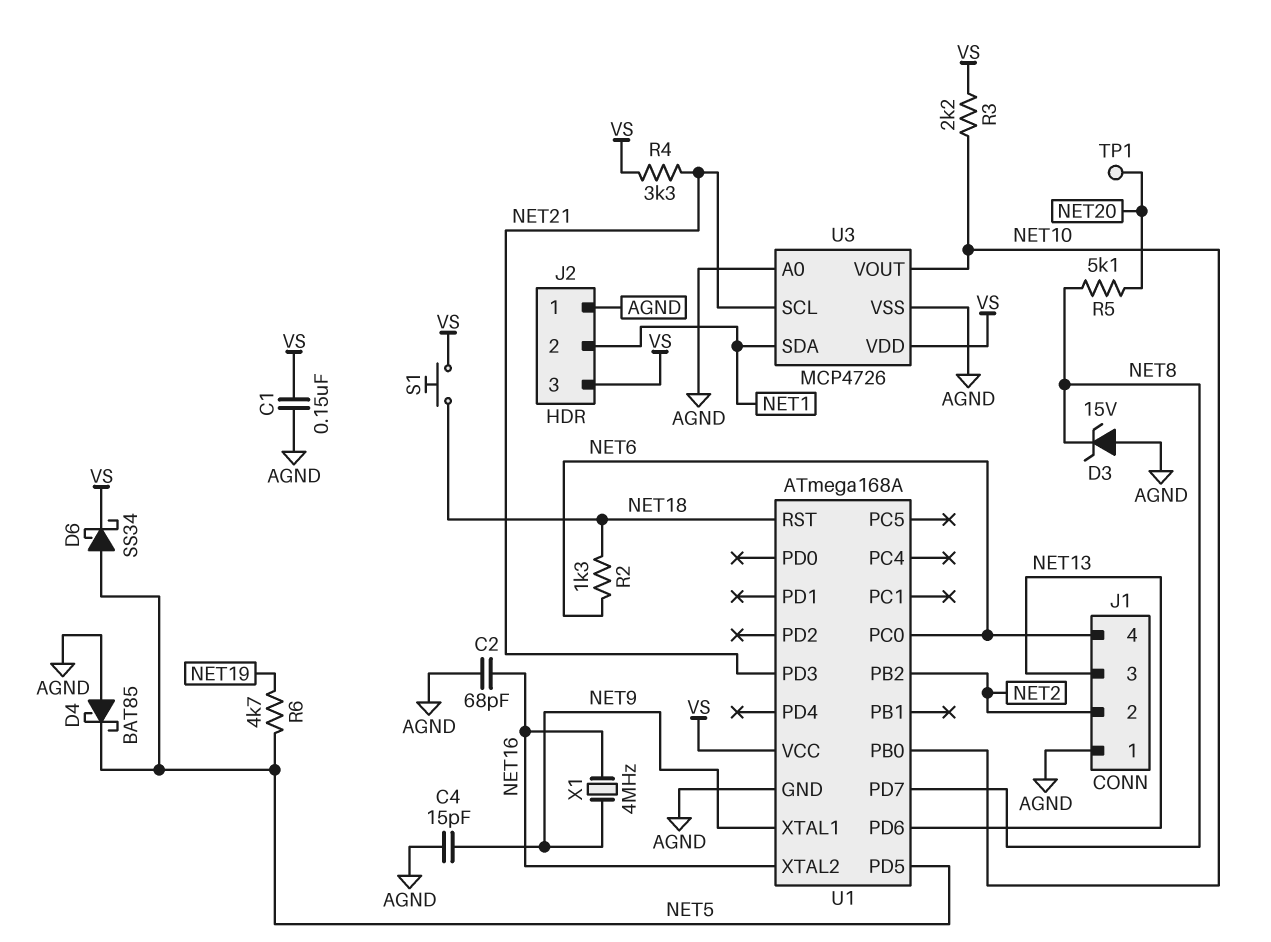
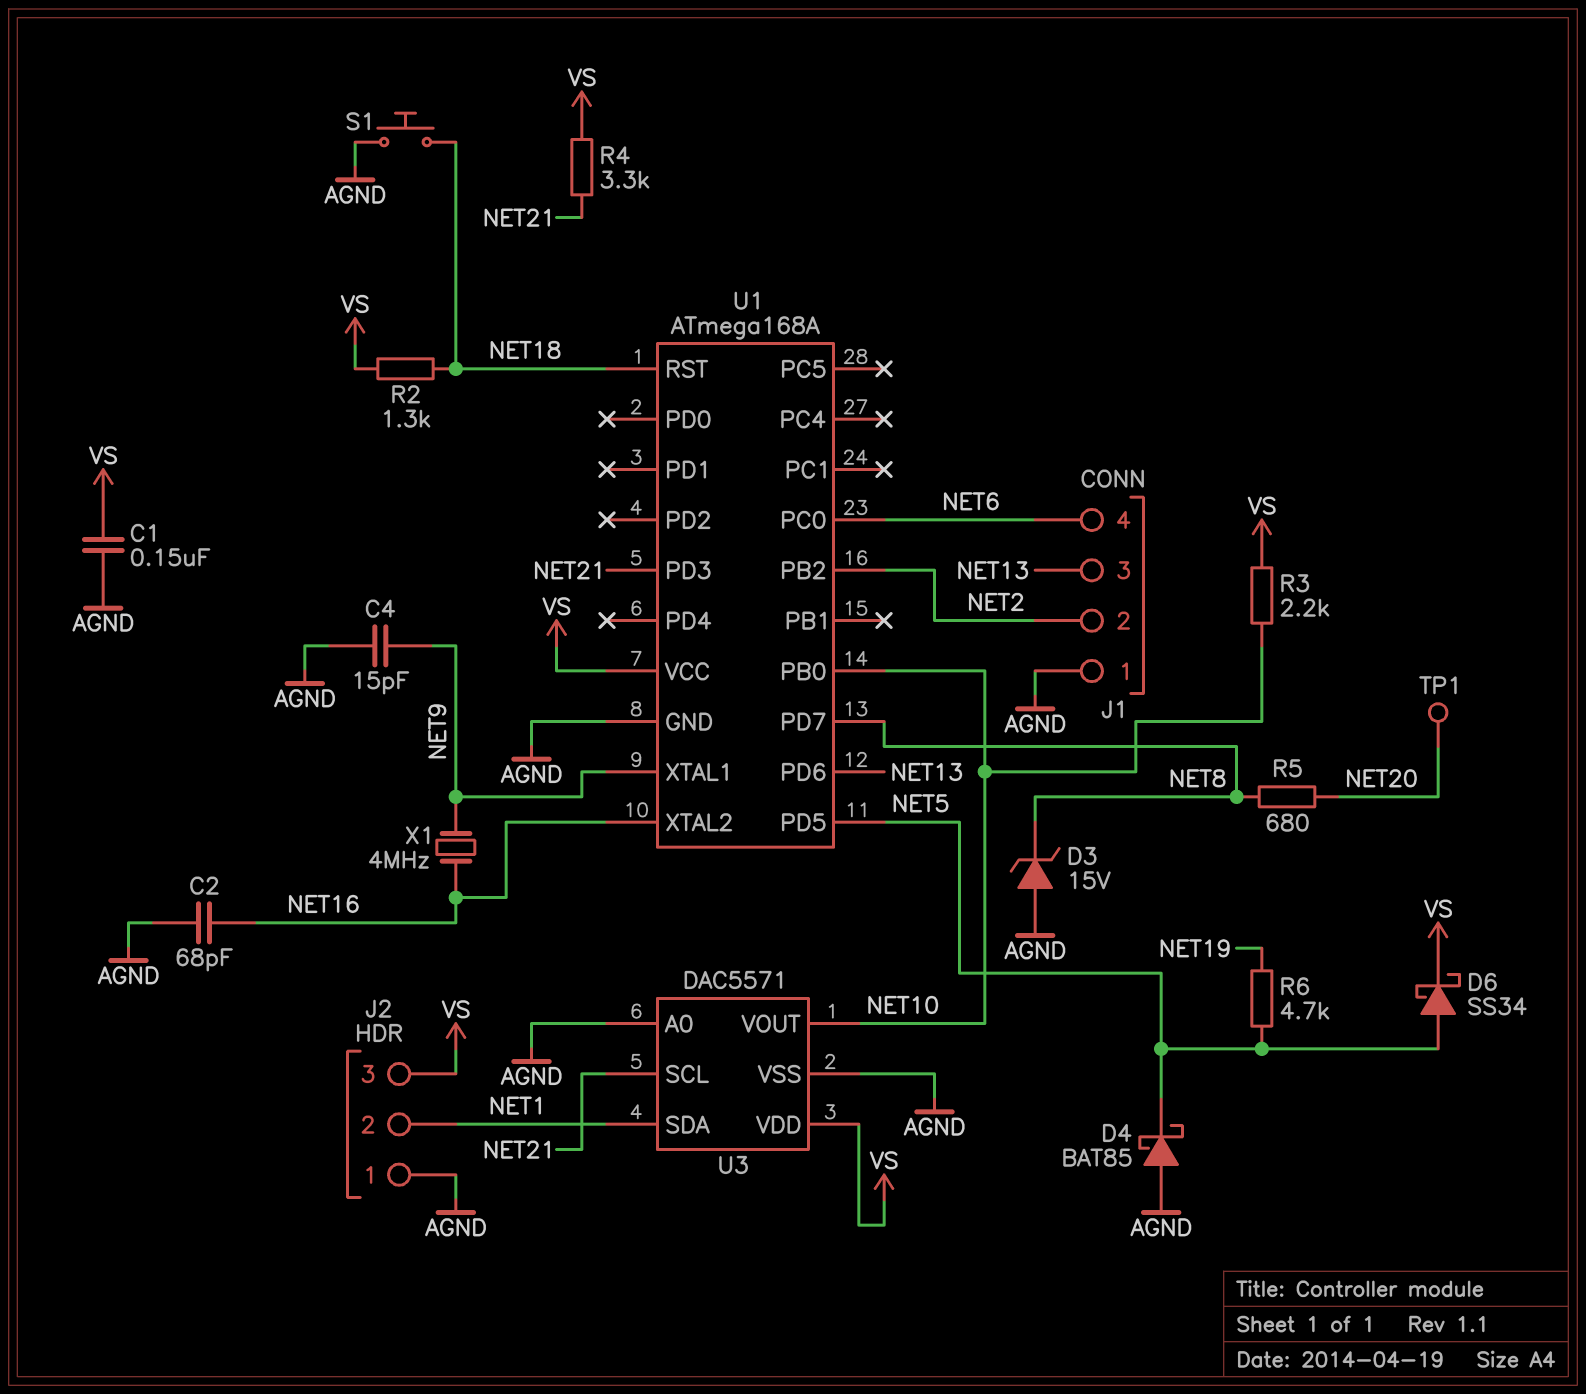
R2: 1.3k (NET6, NET18) -> 1.3k (NET18, VS)
R5: 5.1k (NET8, NET20) -> 680 (NET8, NET20)
S1: button (NET18, VS) -> button (AGND, NET18)
U3: MCP4726 -> DAC5571

